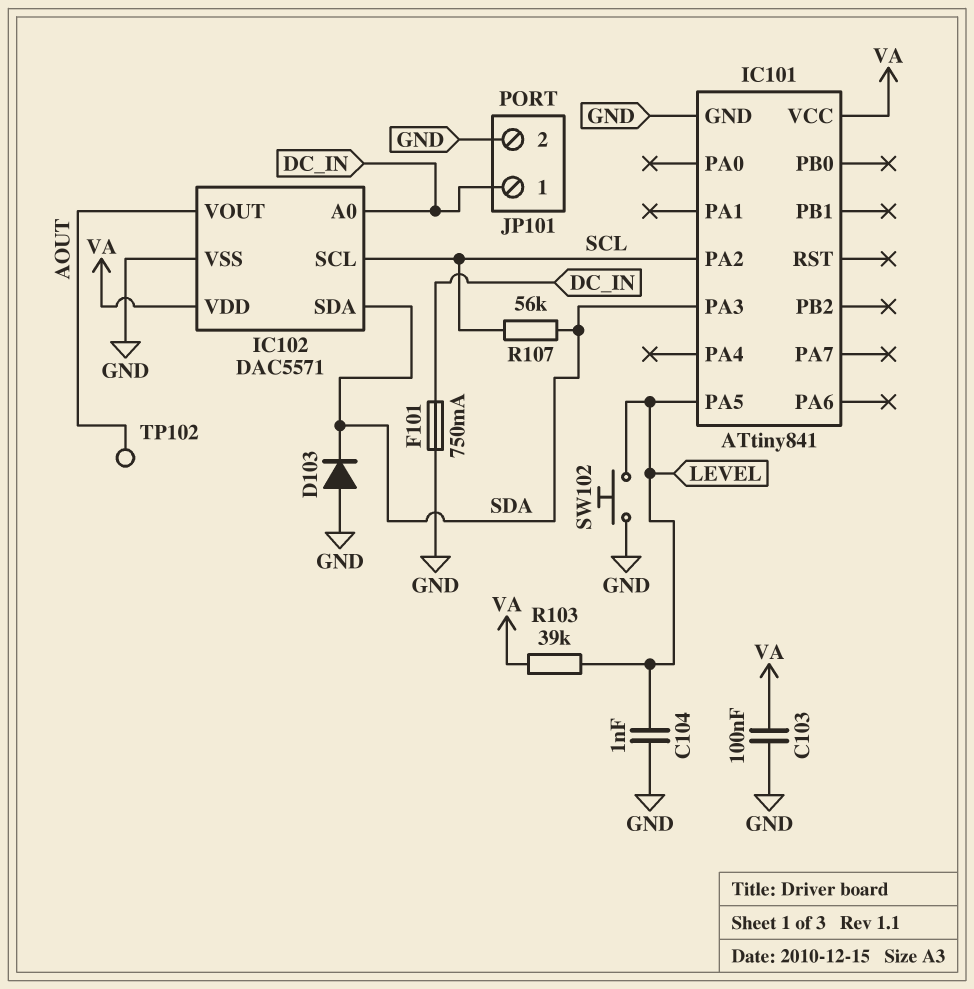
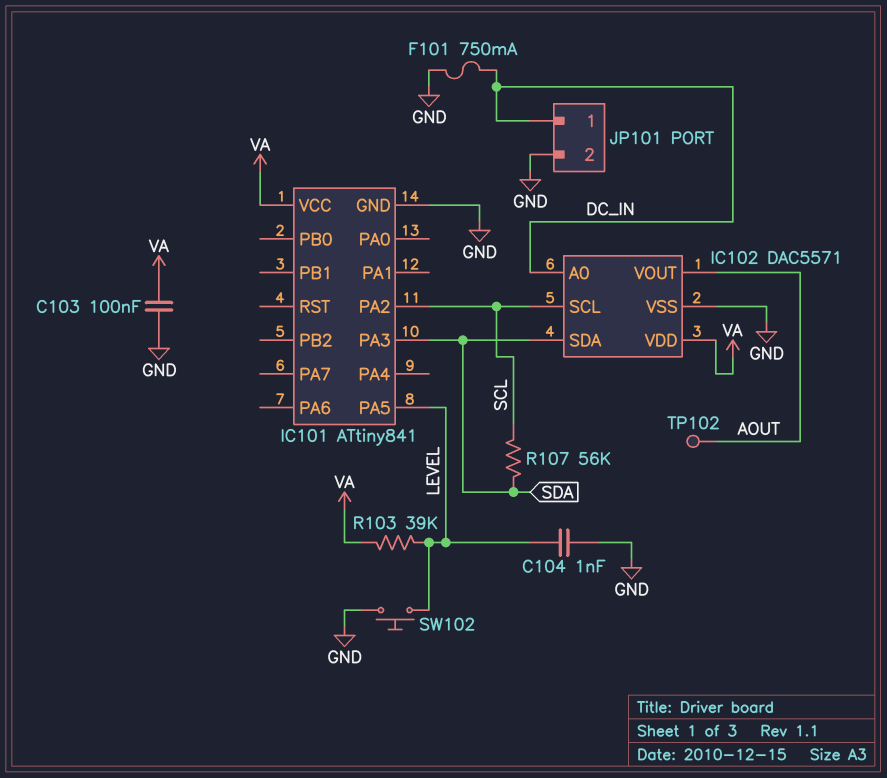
D103: diode (A GND, K SDA) -> none

